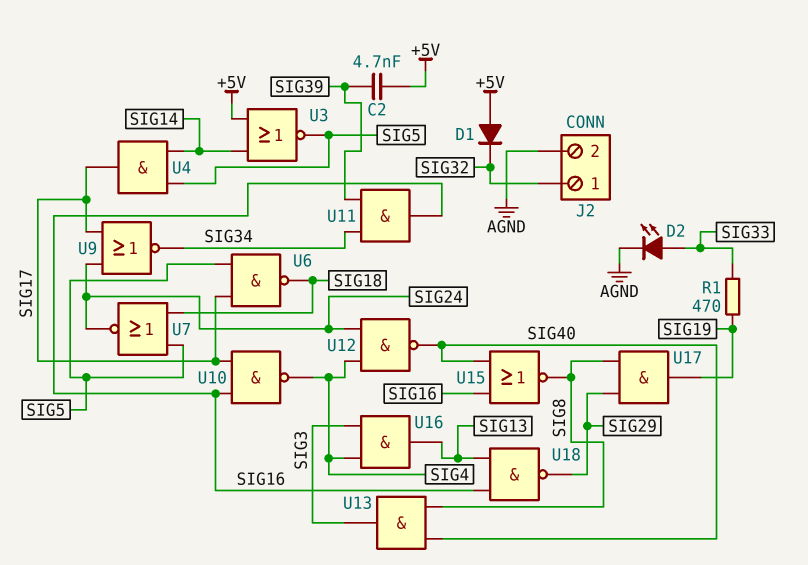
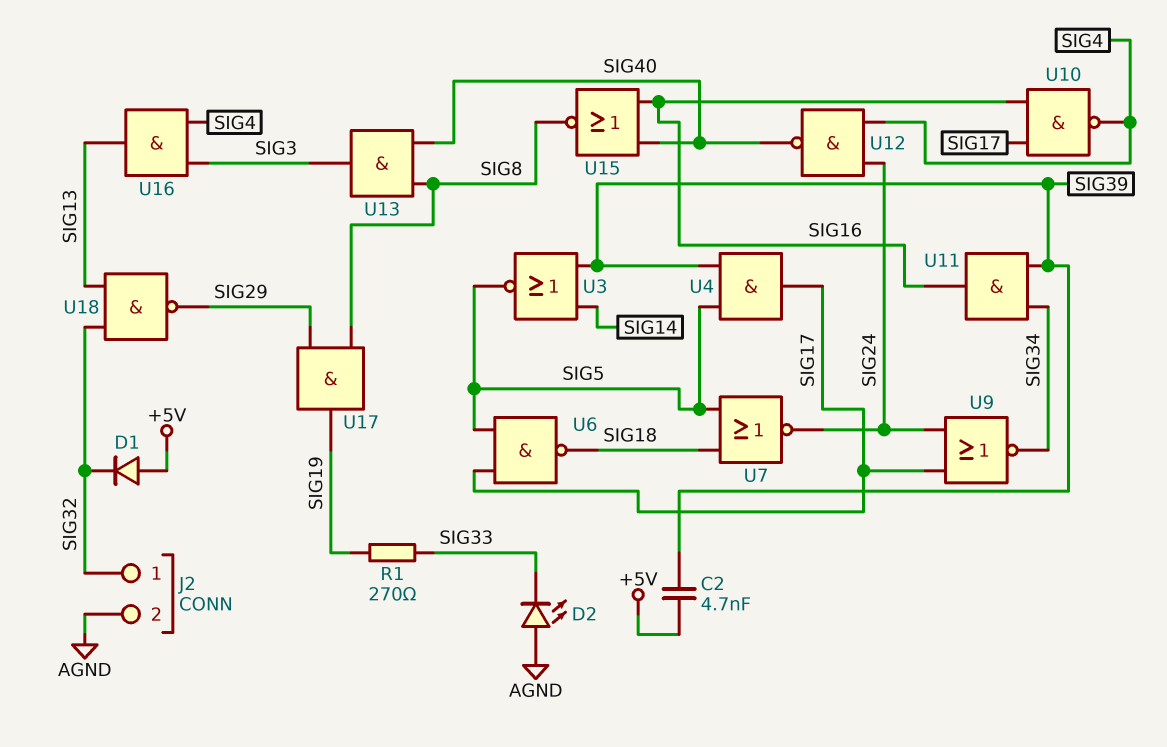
D2: LED (A SIG33, K AGND) -> LED (A AGND, K SIG33)
R1: 470 (SIG19, SIG33) -> 270 (SIG19, SIG33)
U3: NOR (in +5V, in SIG14, out SIG5) -> NOR (in SIG14, in SIG39, out SIG5)
U4: AND (in SIG5, in SIG14, out SIG17) -> AND (in SIG5, in SIG39, out SIG17)
U18: NAND (in SIG13, in SIG16, out SIG29) -> NAND (in SIG13, in SIG32, out SIG29)

